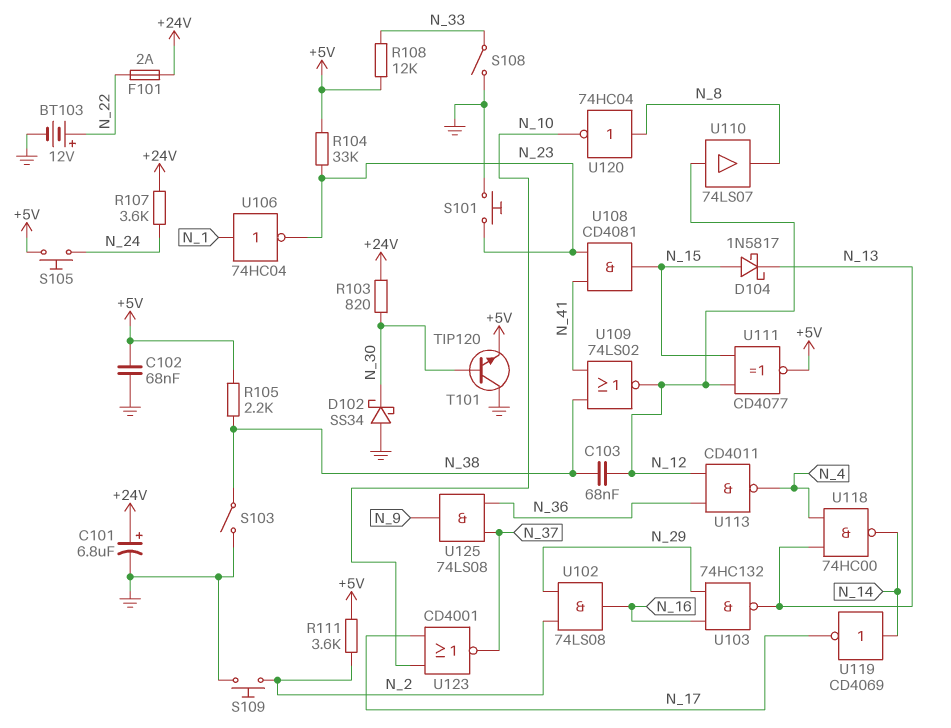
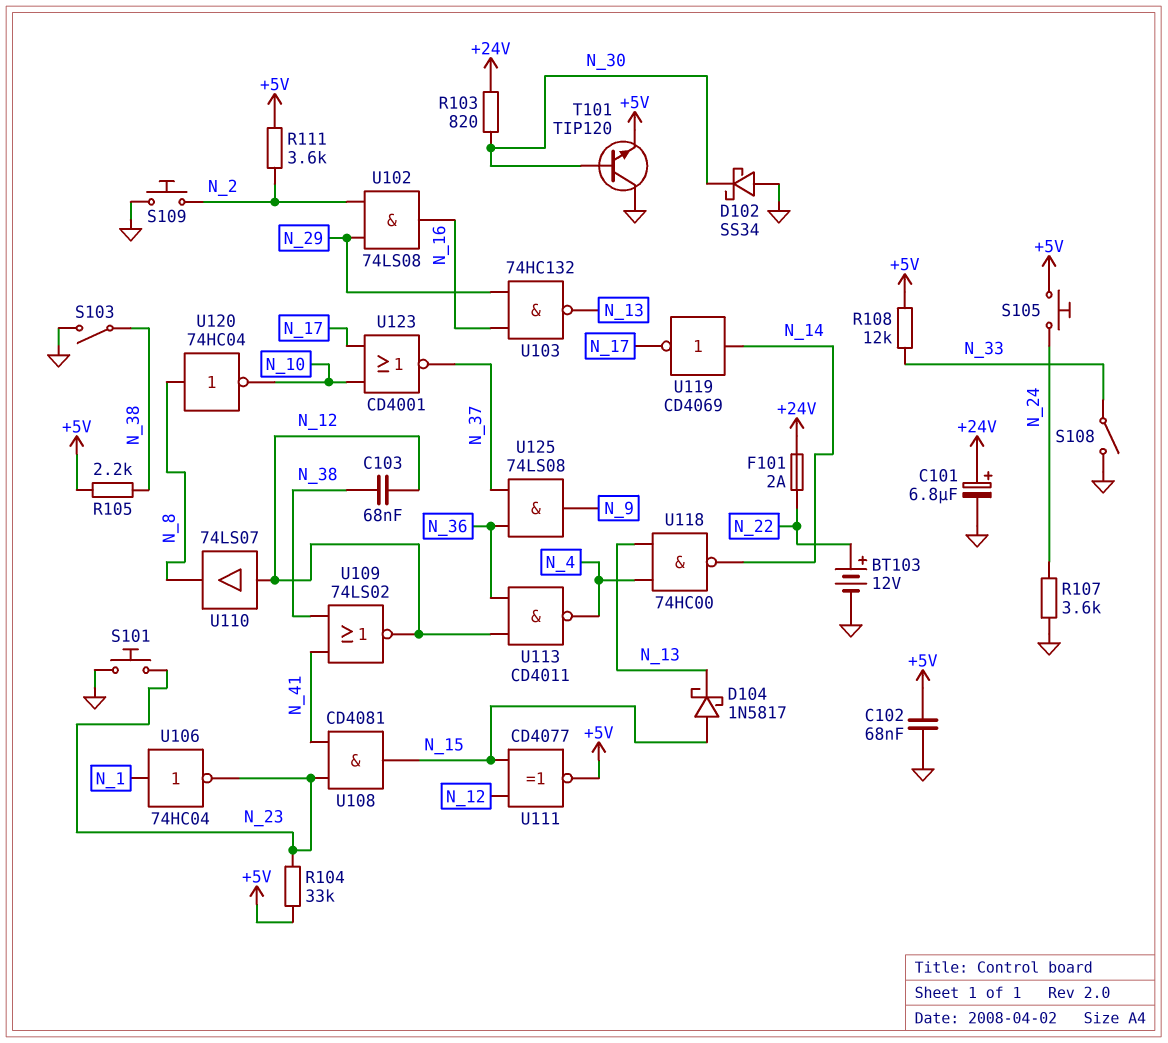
R107: 3.6k (+24V, N_24) -> 3.6k (GND, N_24)

